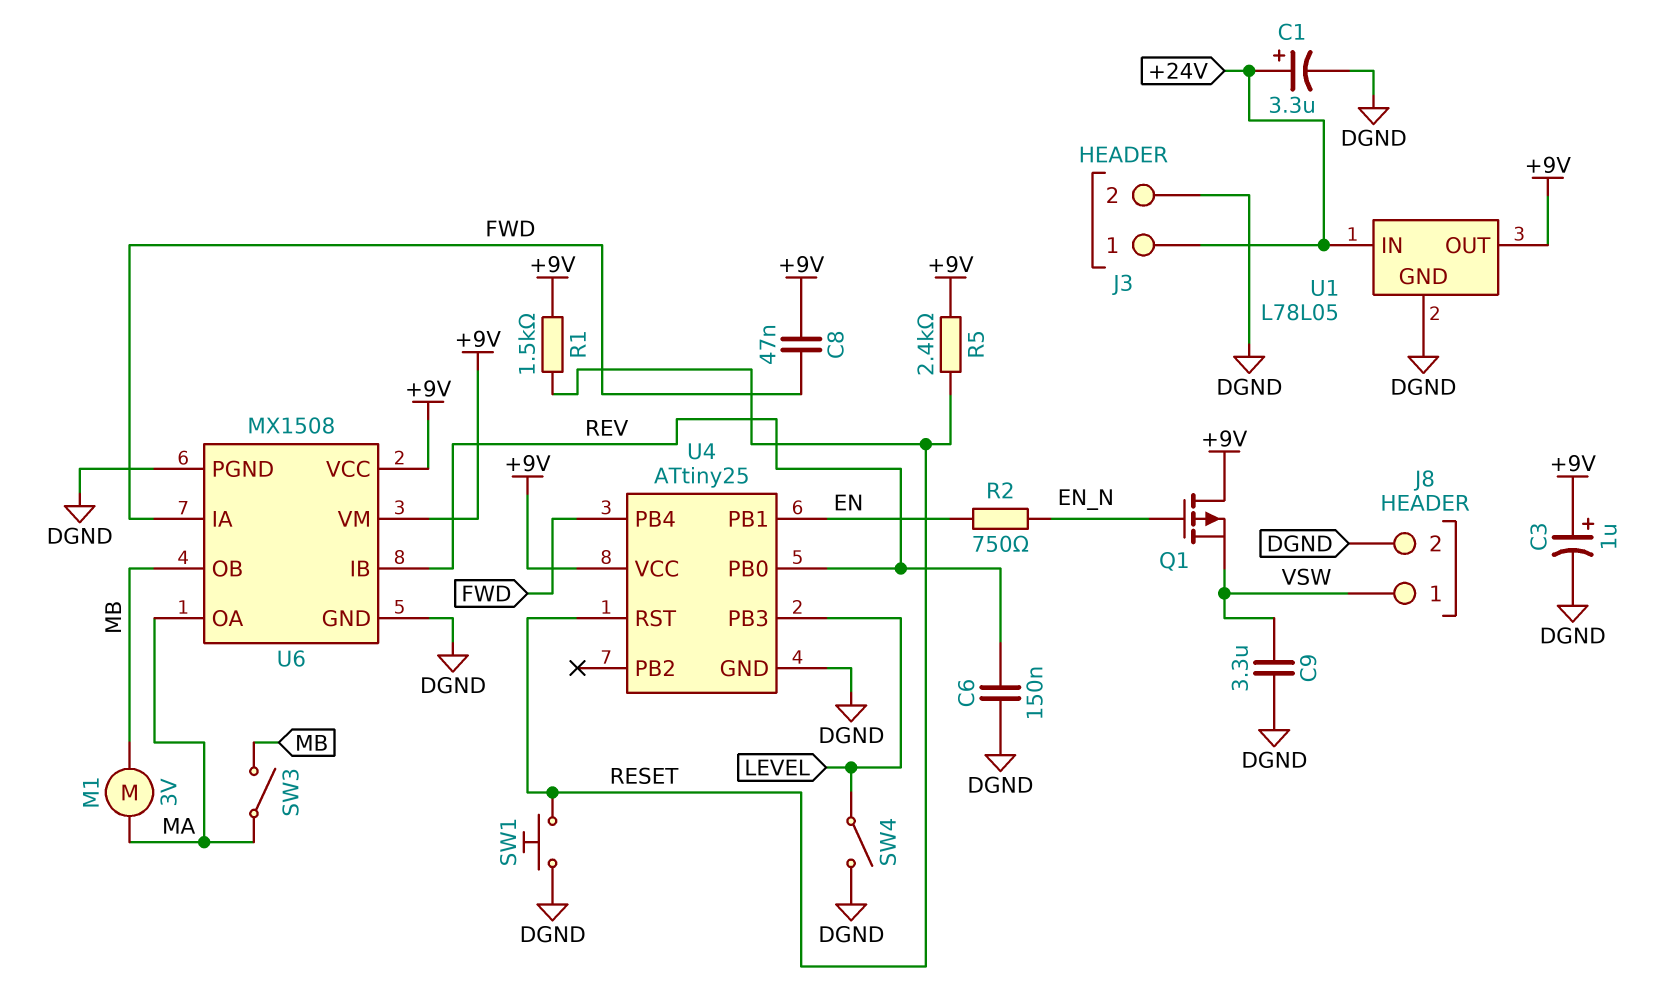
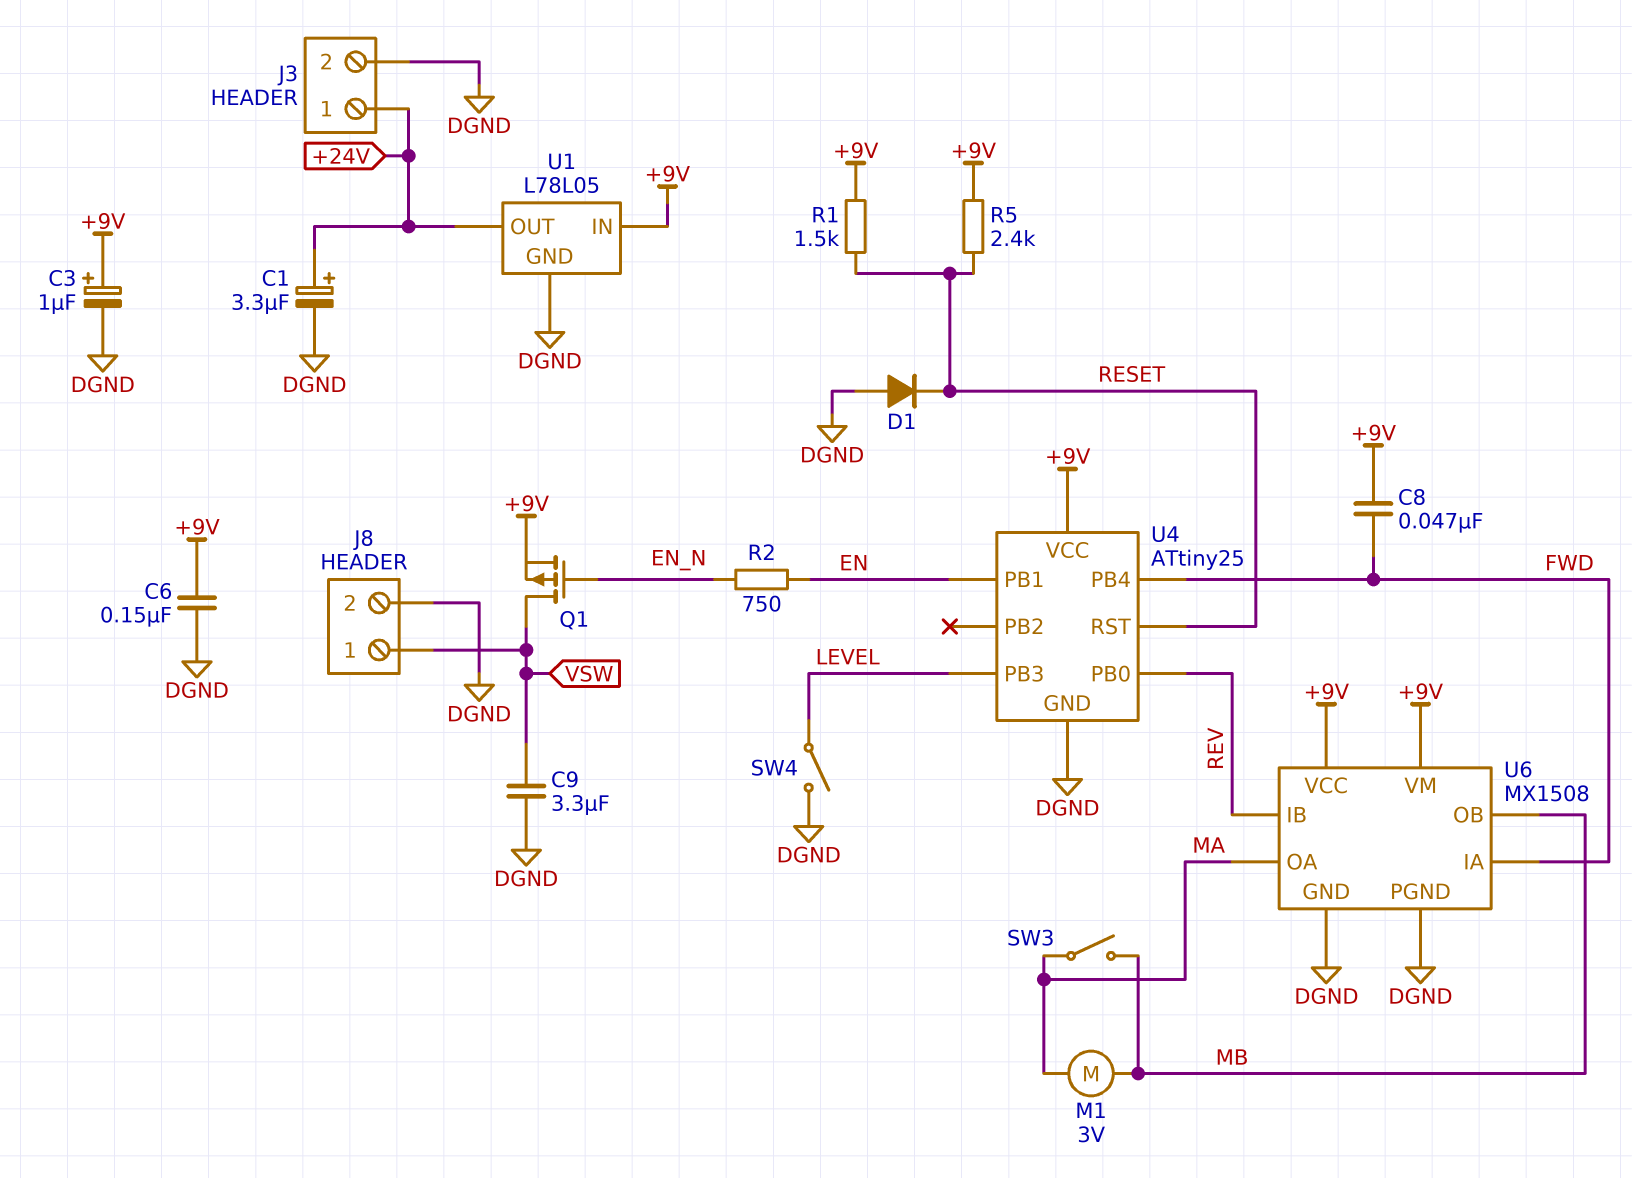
C6: 150nF (DGND, REV) -> 150nF (+9V, DGND)
D1: none -> diode (A DGND, K RESET)
Q1: PMOS (G EN_N, D +9V, S VSW) -> PMOS (G EN_N, D VSW, S +9V)
SW1: button (DGND, RESET) -> none
U1 pin IN: +24V -> +9V
U1 pin OUT: +9V -> +24V

